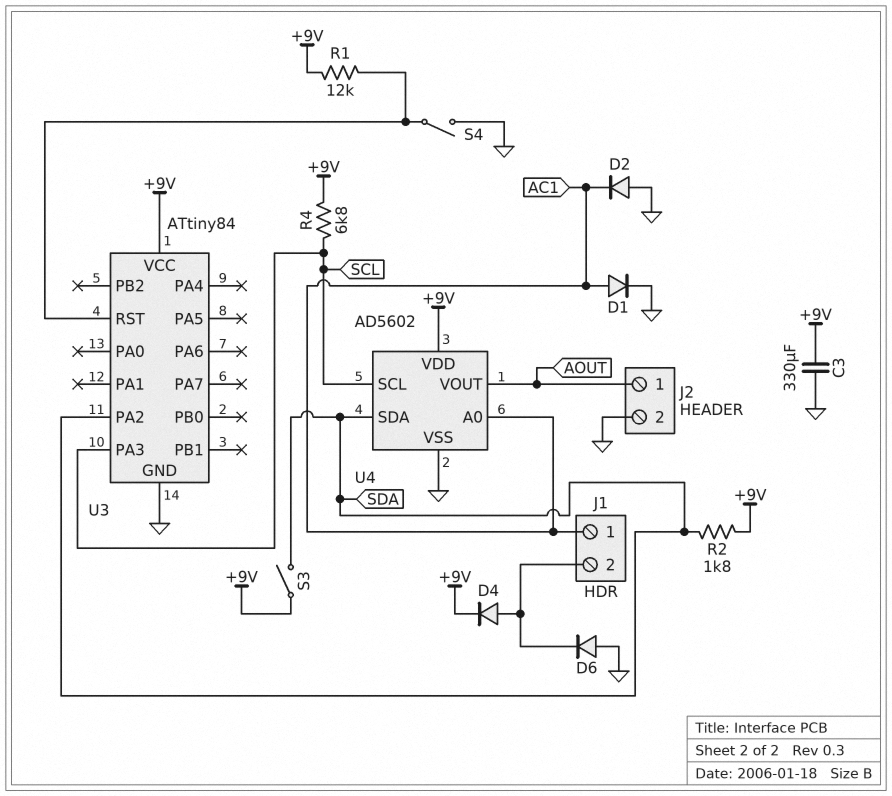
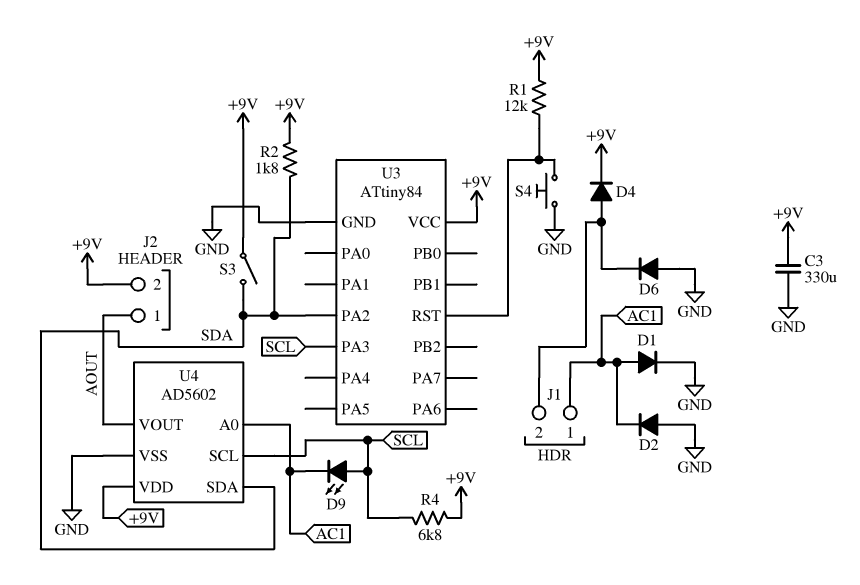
D9: none -> LED (A SCL, K AC1)
J2 pin 2: GND -> +9V
S4: switch (GND, U3/RST) -> button (GND, U3/RST)

